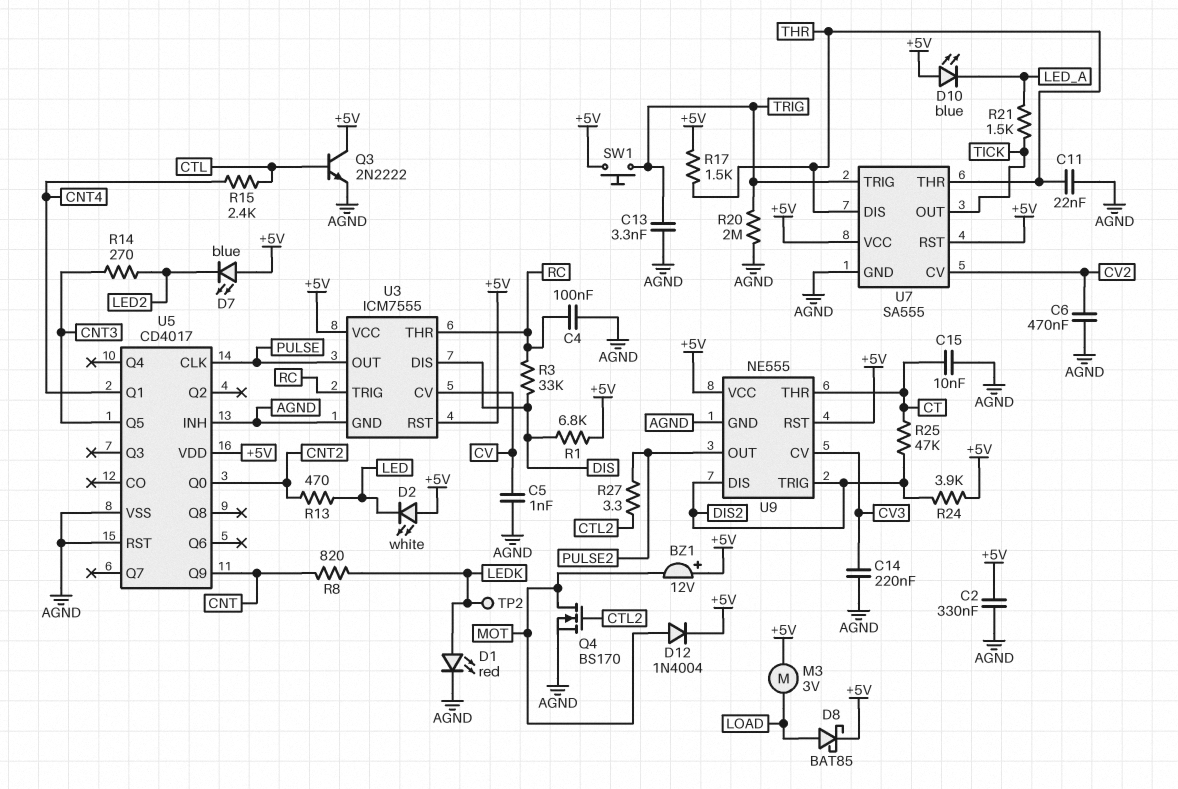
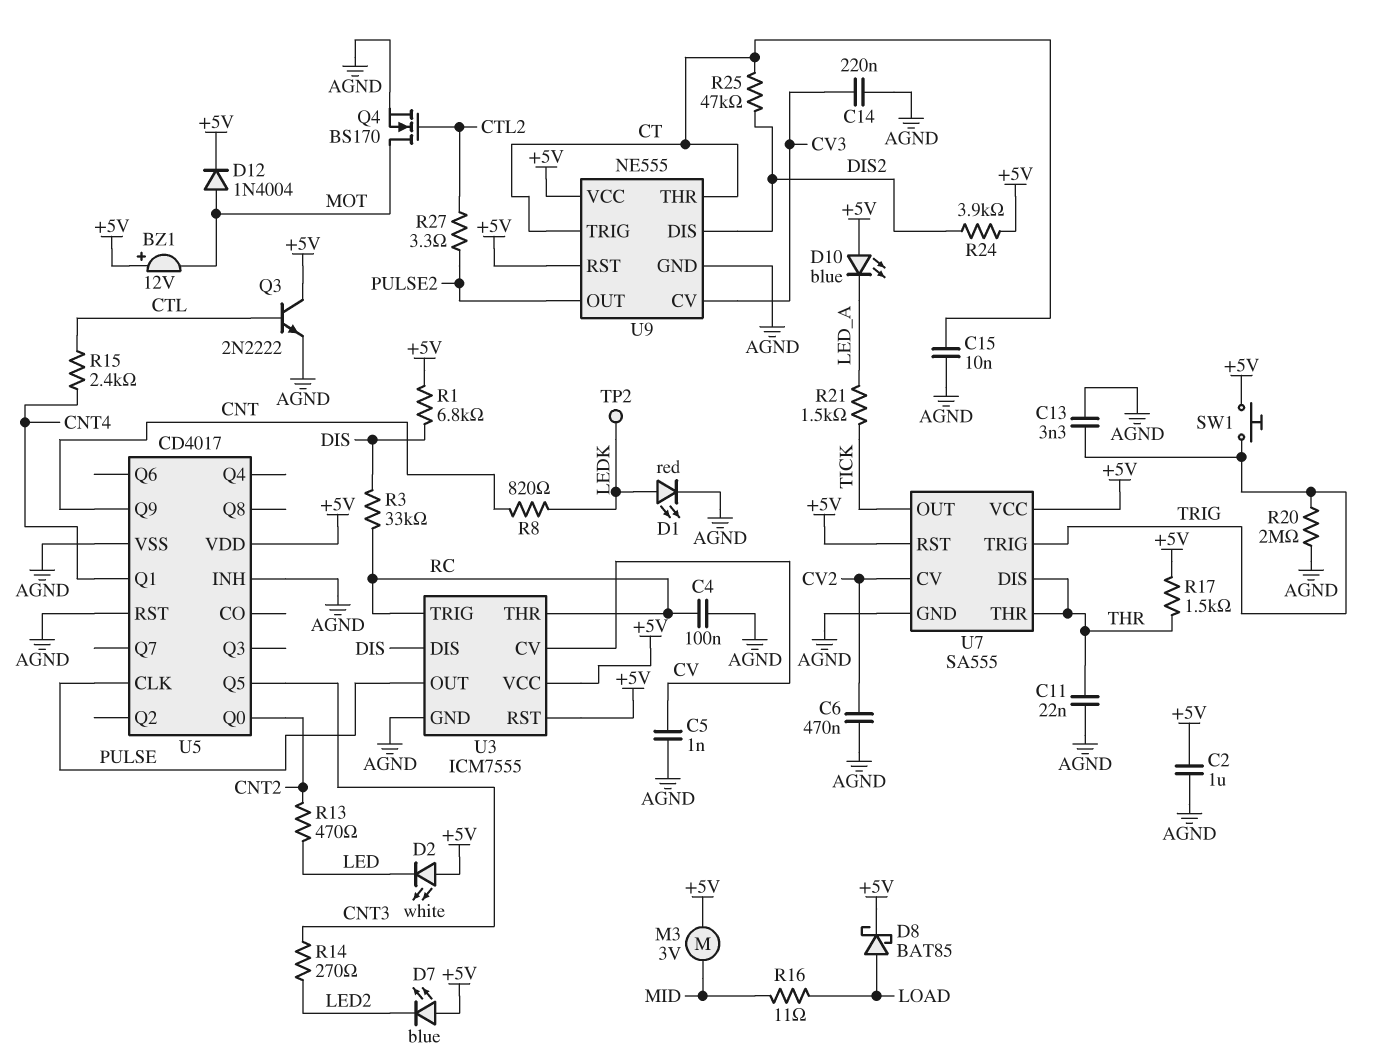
C2: 330nF (+5V, AGND) -> 1uF (+5V, AGND)
M3: motor 3V (+5V, LOAD) -> motor 3V (+5V, MID)
R16: none -> 11 (LOAD, MID)
U9 pin TRIG: DIS2 -> CT

